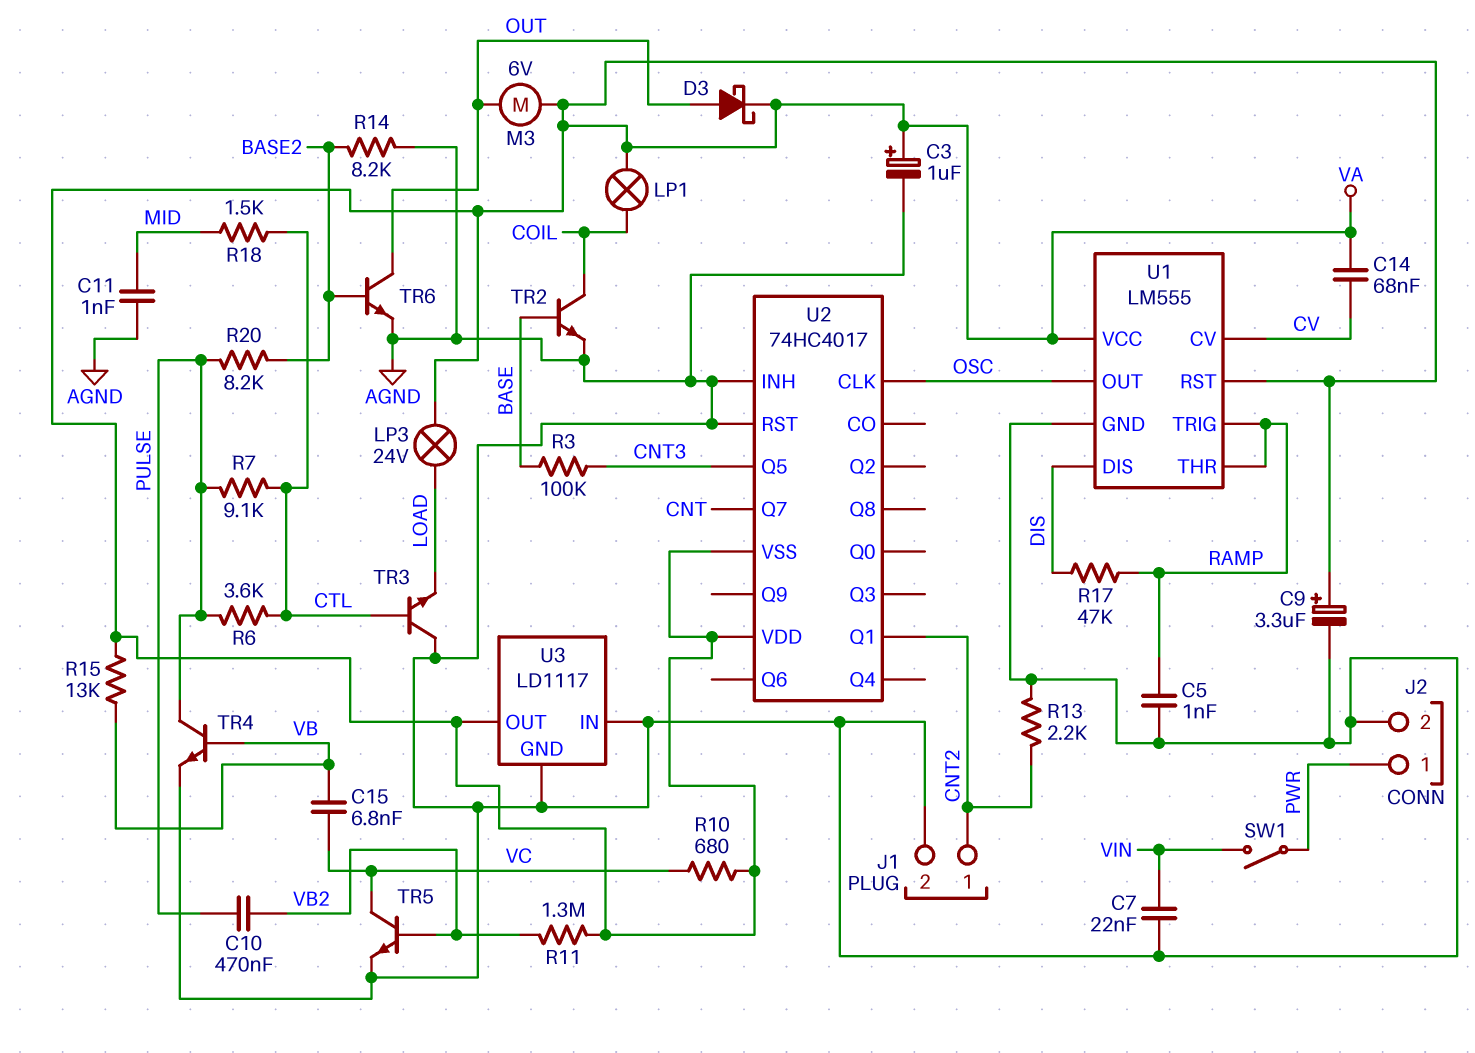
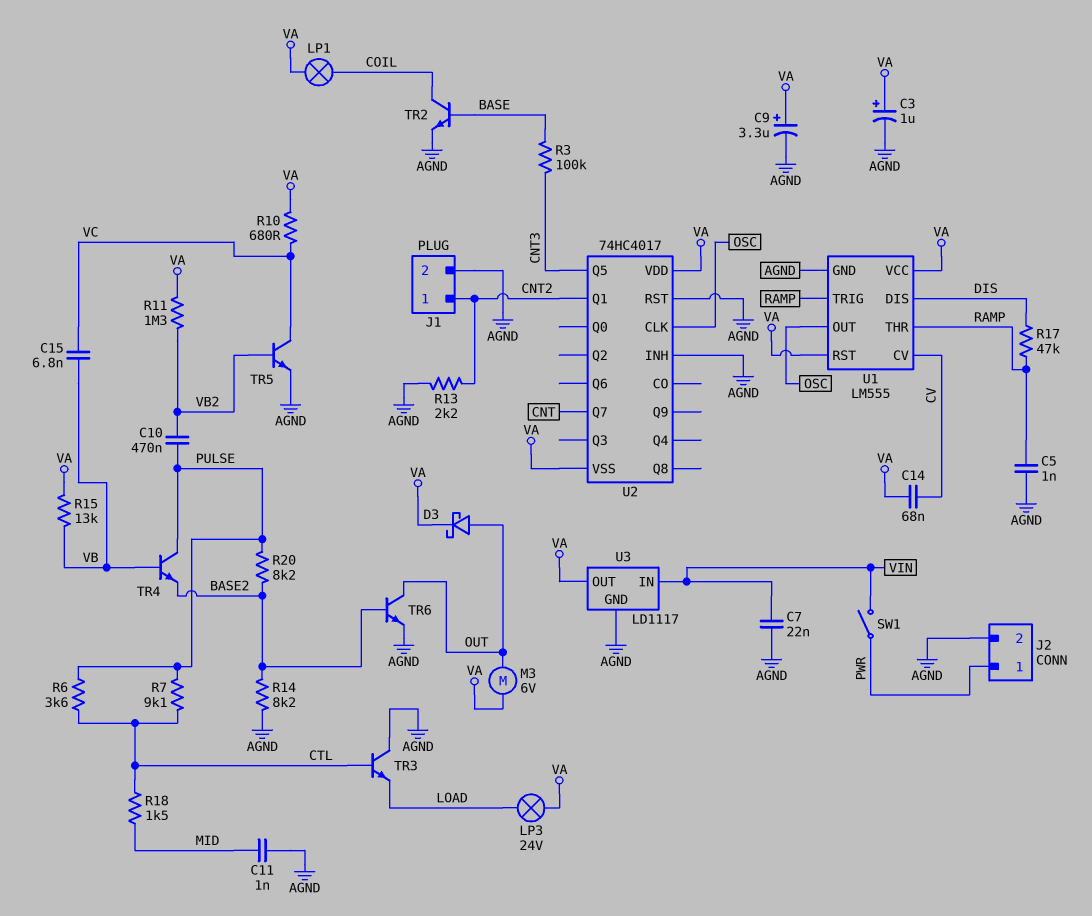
TR4: NPN (B VB, C PULSE, E AGND) -> NPN (B VB, C PULSE, E BASE2)
U3 pin IN: AGND -> VIN

